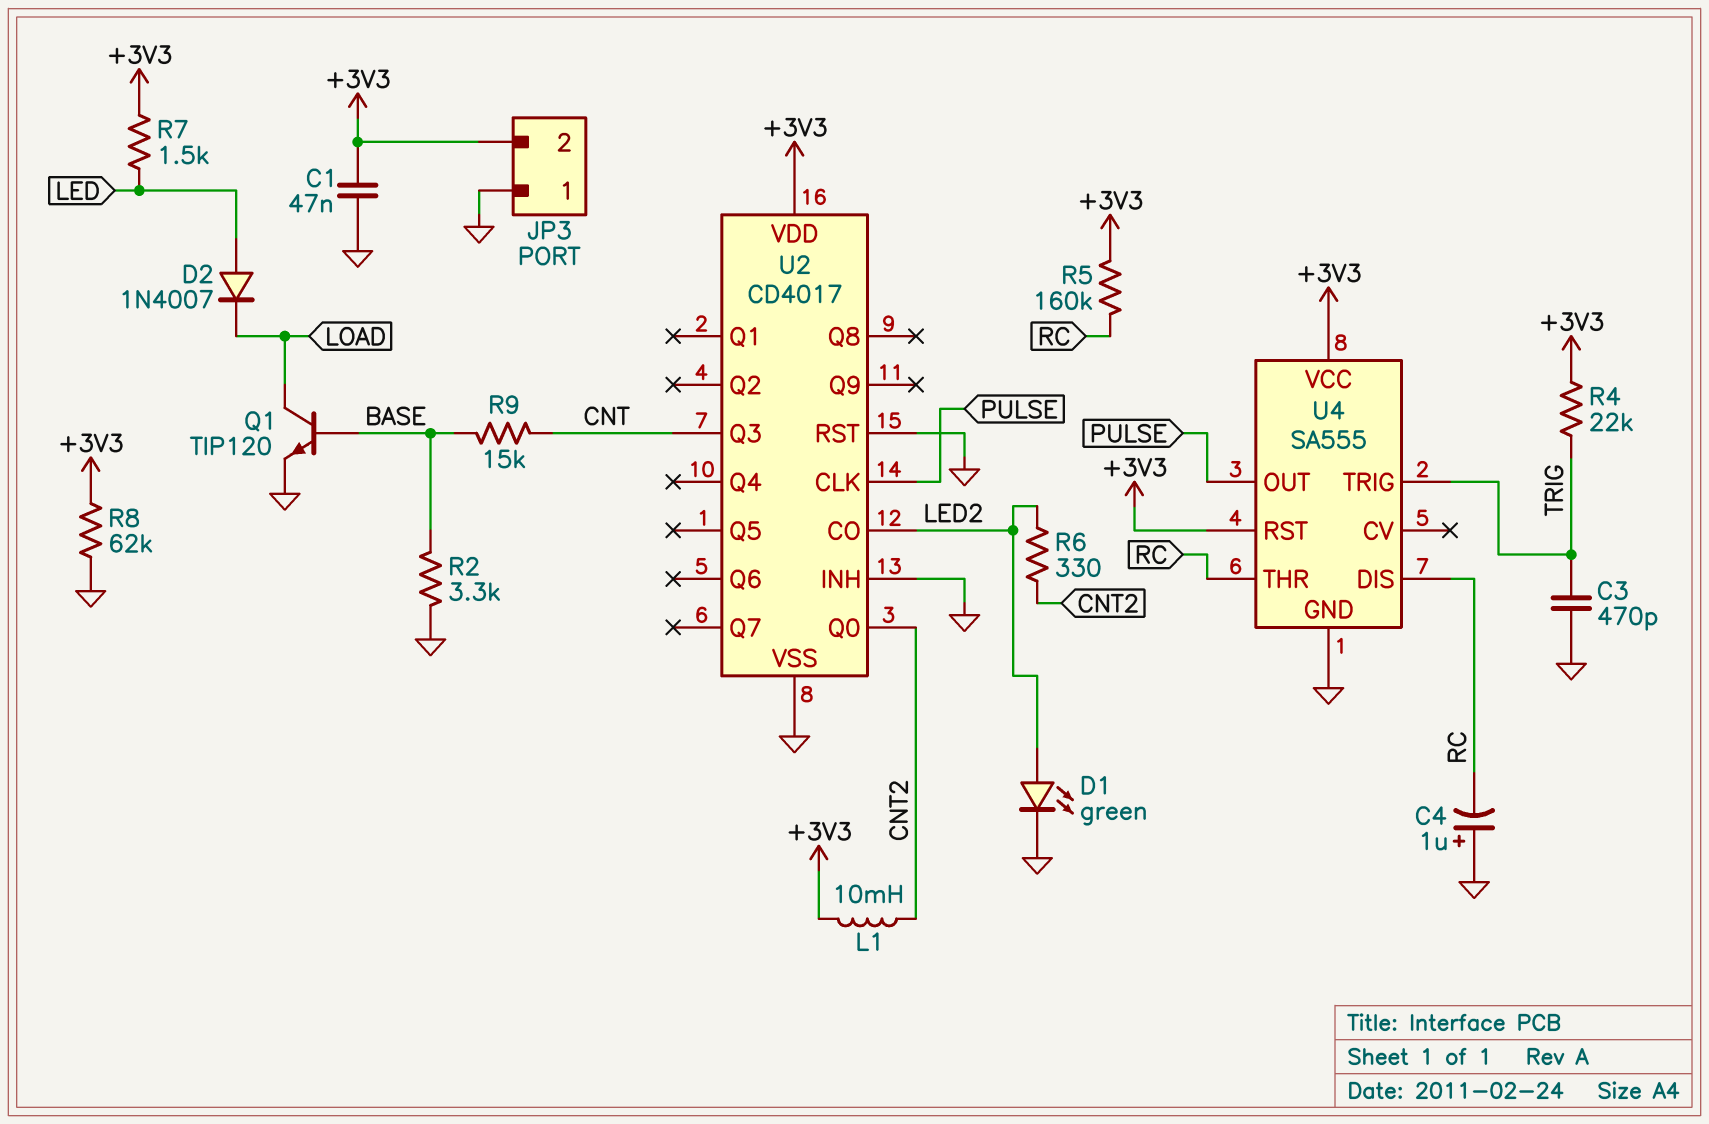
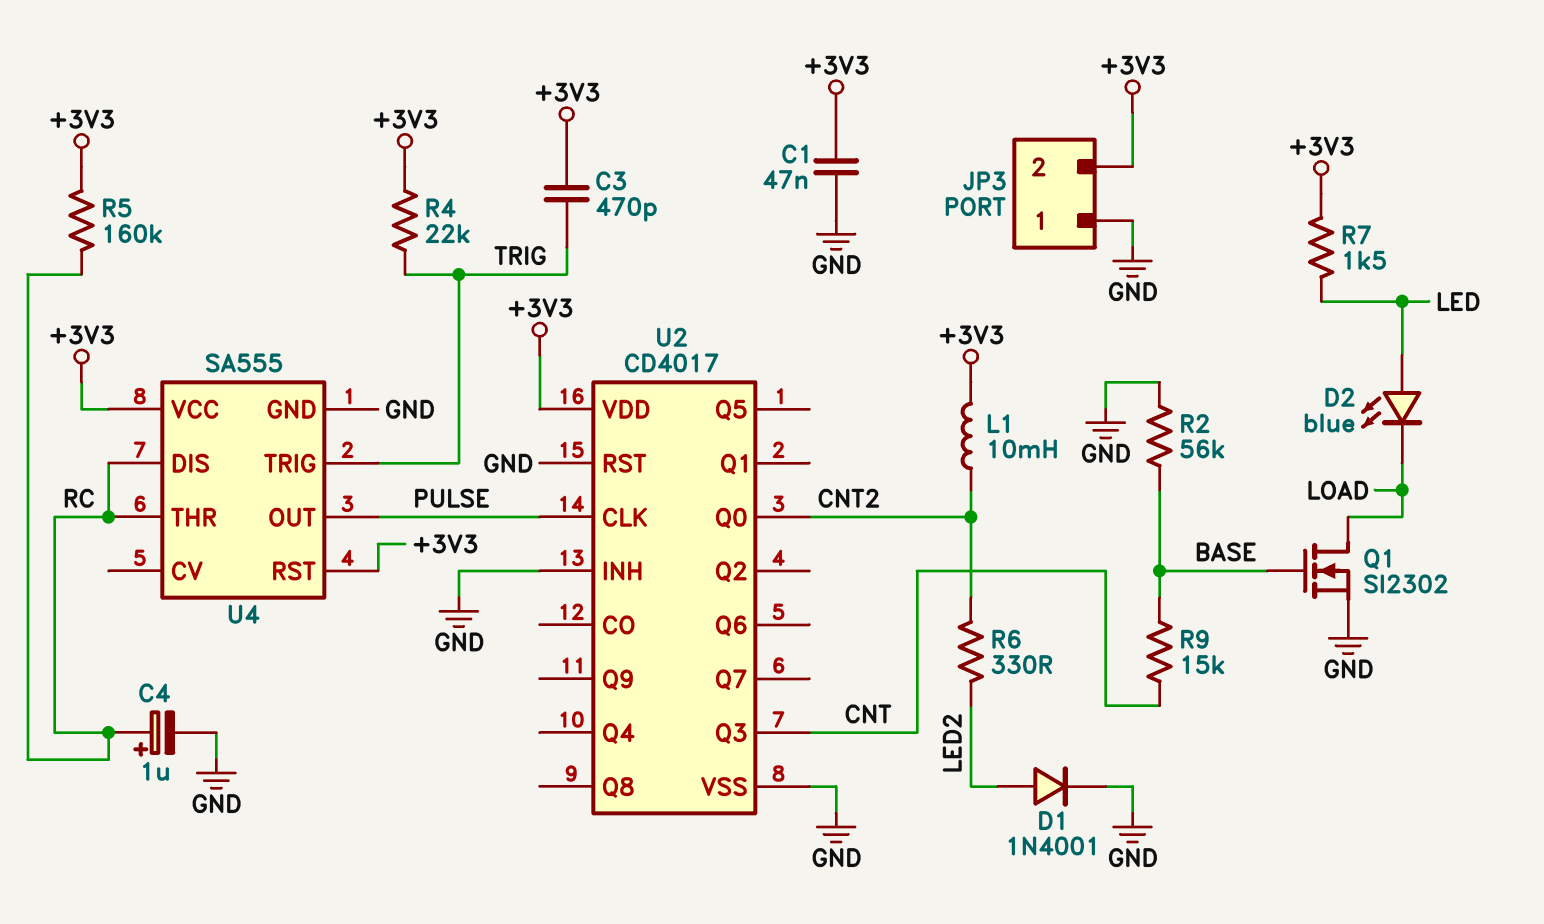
C3: 470pF (GND, TRIG) -> 470pF (+3V3, TRIG)
C4: 1uF (plus GND, minus RC) -> 1uF (plus RC, minus GND)
D1: LED green (A LED2, K GND) -> diode 1N4001 (A LED2, K GND)
D2: diode 1N4007 (A LED, K LOAD) -> LED blue (A LED, K LOAD)
Q1: NPN TIP120 (B BASE, C LOAD, E GND) -> NMOS SI2302 (G BASE, D LOAD, S GND)
R2: 3.3k (BASE, GND) -> 56k (BASE, GND)
R8: 62k (+3V3, GND) -> none
U2 pin CO: LED2 -> none

